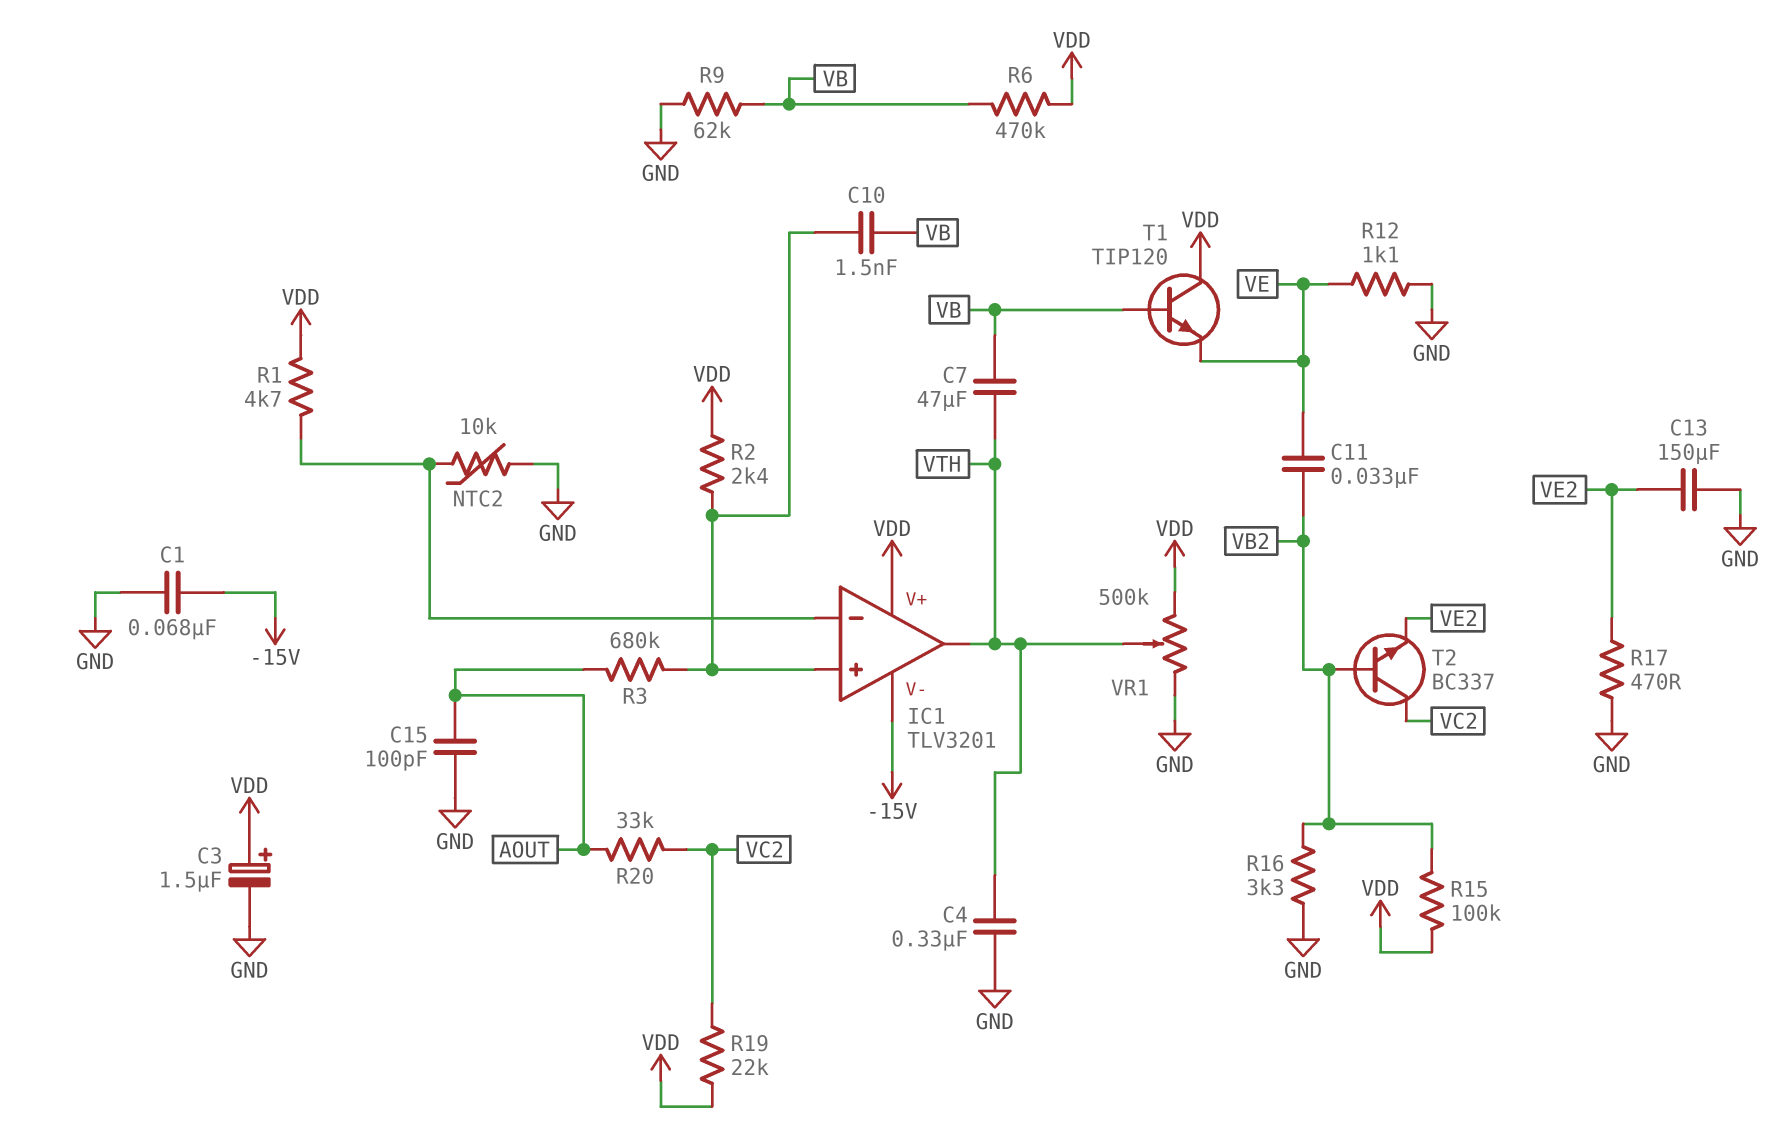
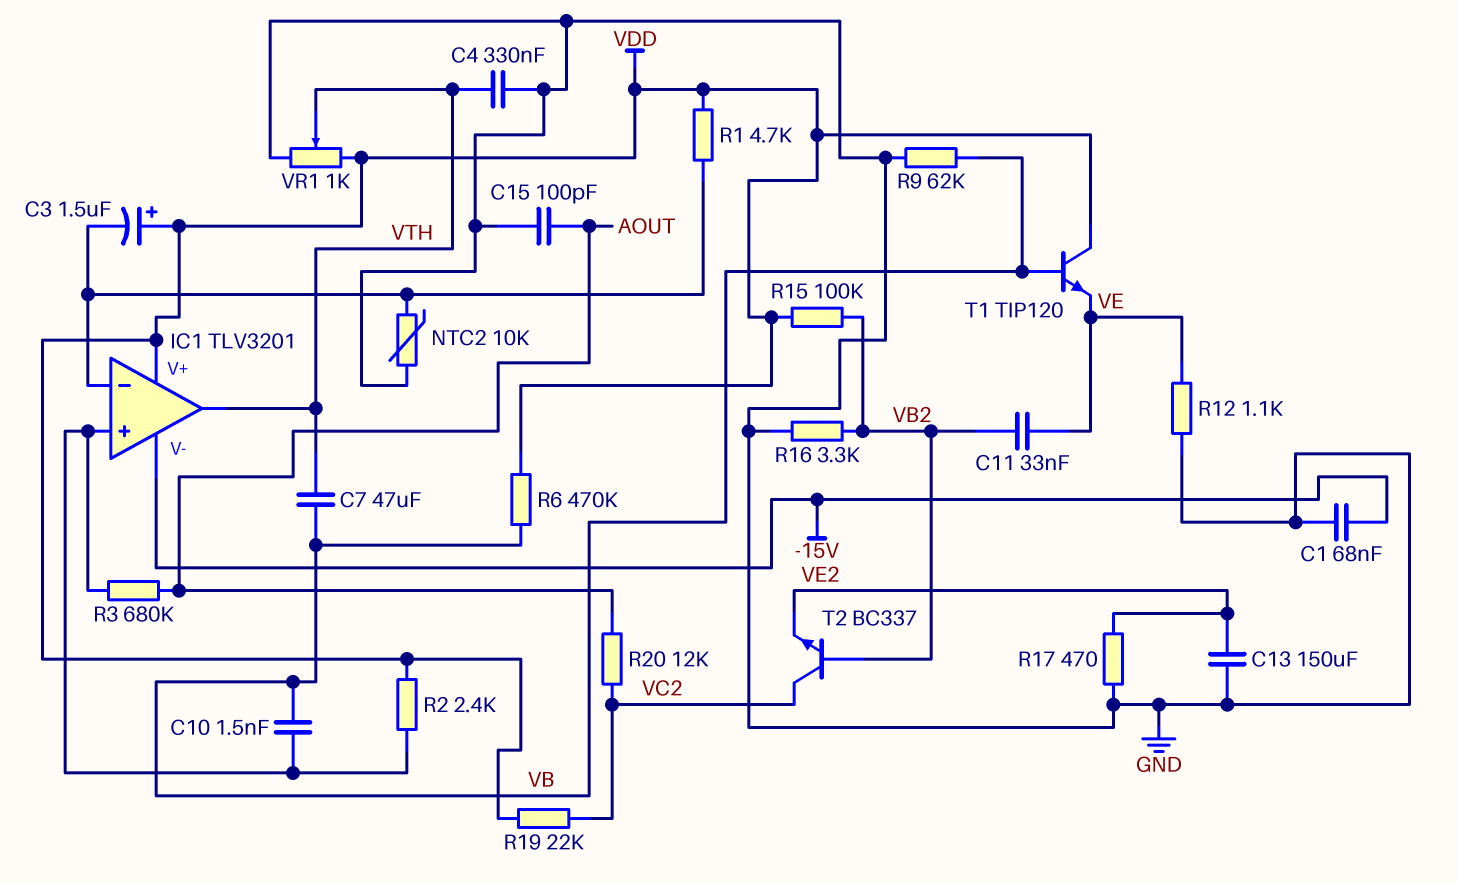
C3: 1.5uF (plus VDD, minus GND) -> 1.5uF (plus VDD, minus IC1/in-)
R20: 33k (AOUT, VC2) -> 12k (AOUT, VC2)
VR1: 500k (GND, VDD, wiper VTH) -> 1k (GND, VDD, wiper VTH)

